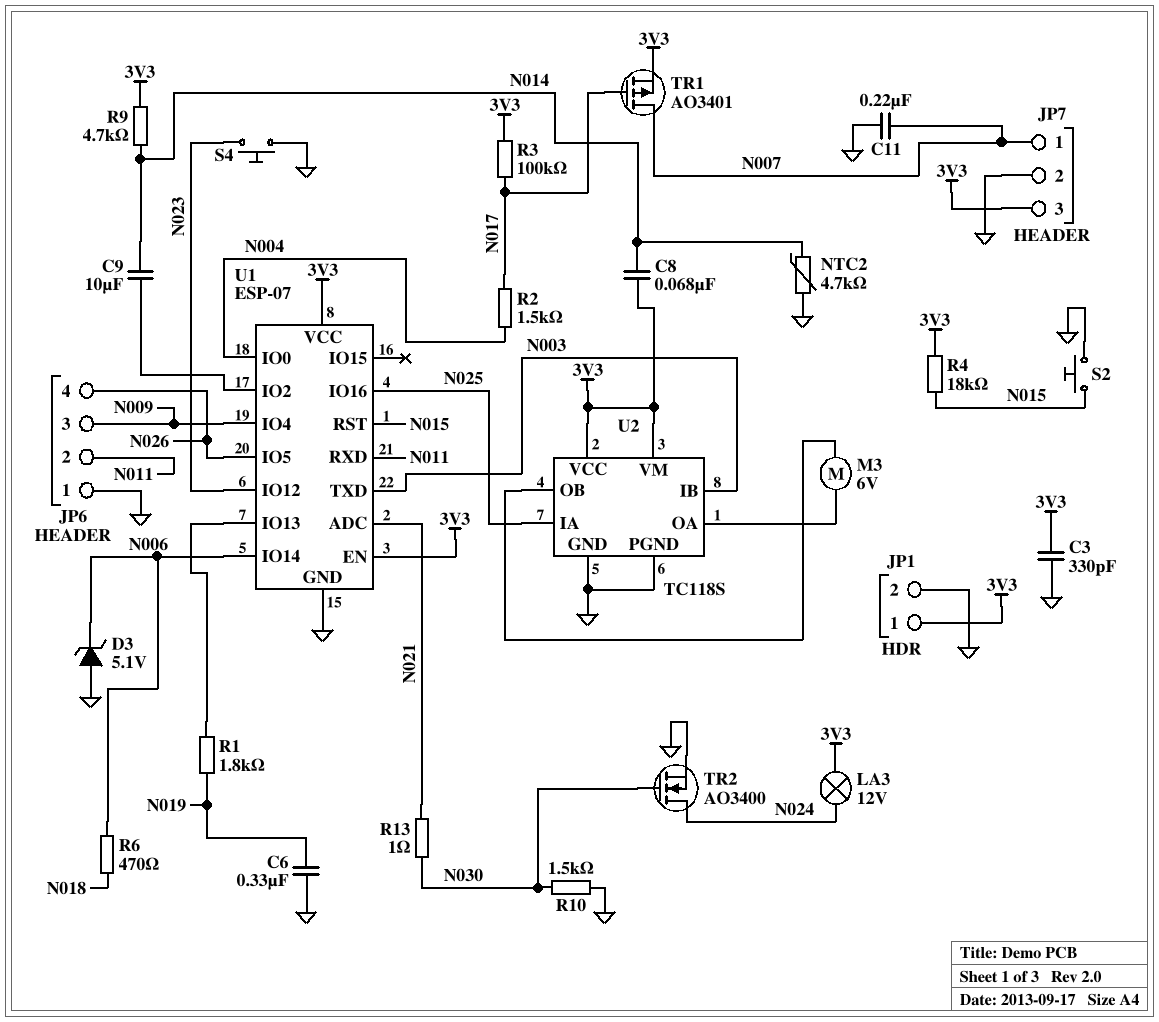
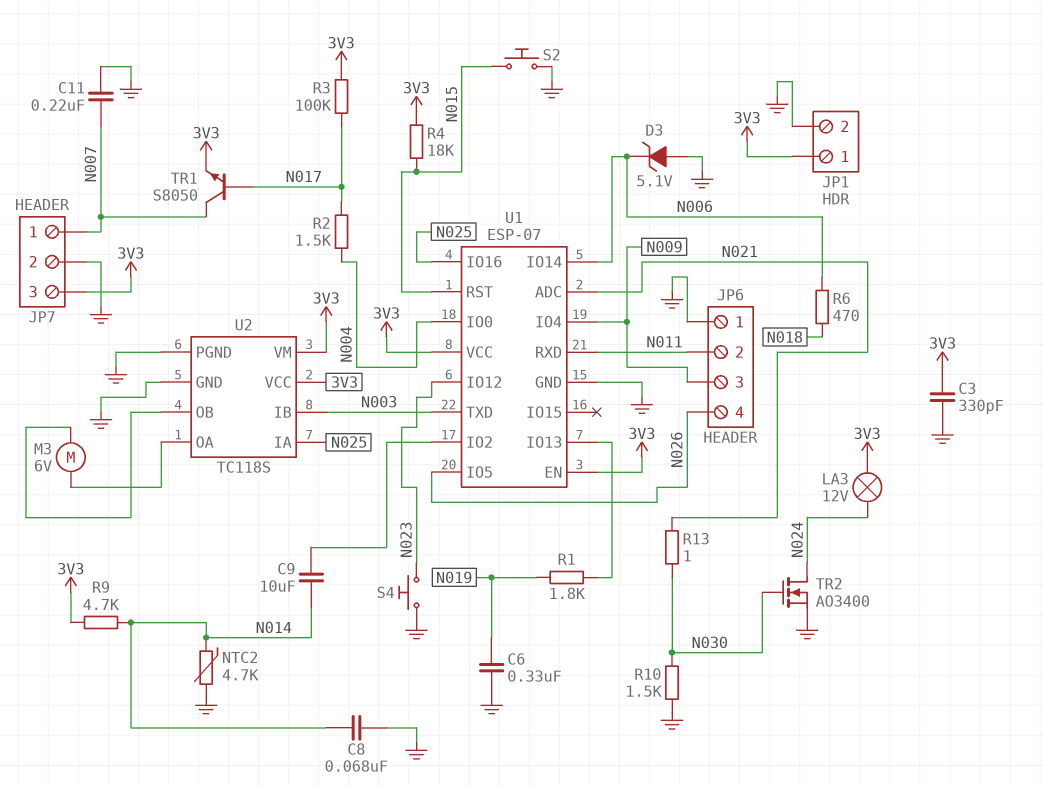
C8: 68nF (3V3, N014) -> 68nF (GND, N014)
TR1: PMOS AO3401 (G N017, D N007, S 3V3) -> NPN S8050 (B N017, C N007, E 3V3)

